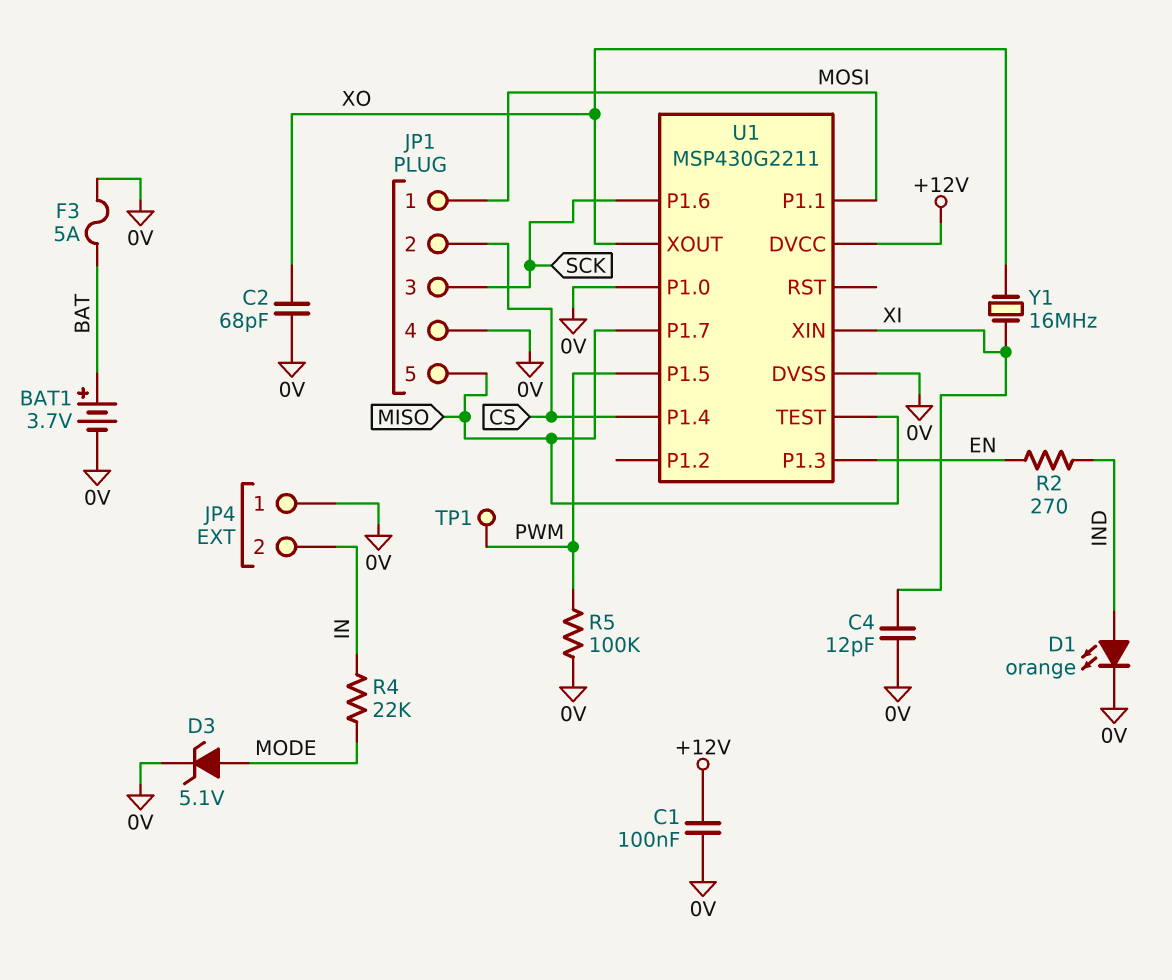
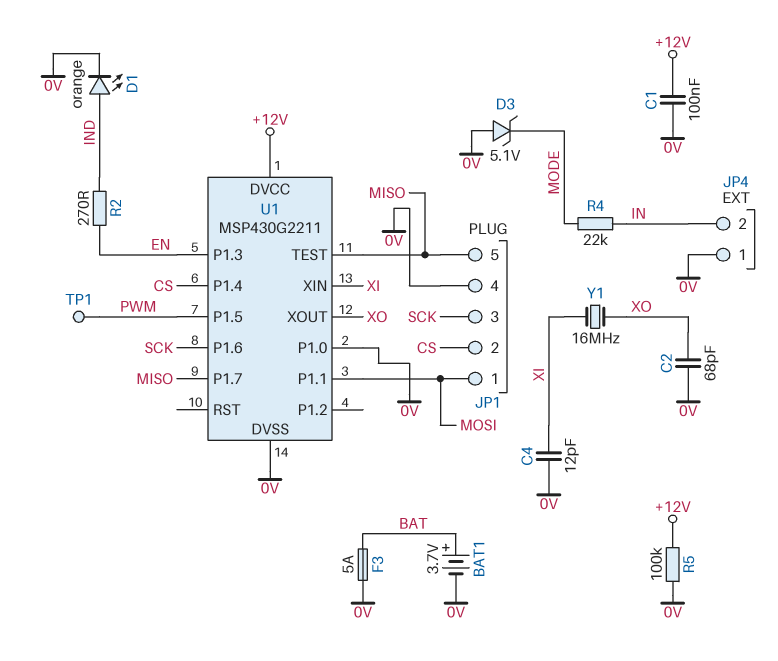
D3: zener 5.1V (A MODE, K 0V) -> zener 5.1V (A 0V, K MODE)
R5: 100k (0V, PWM) -> 100k (+12V, 0V)

